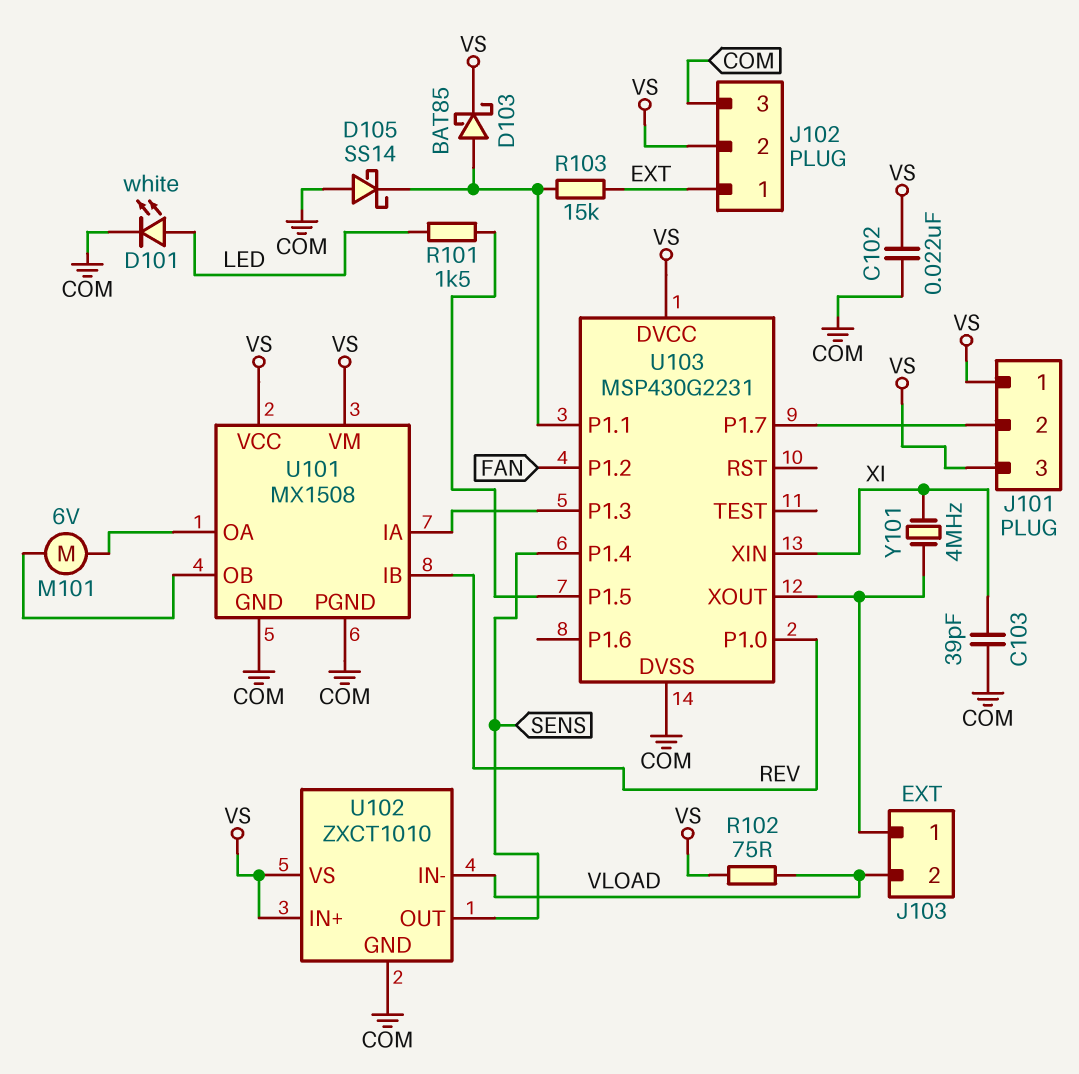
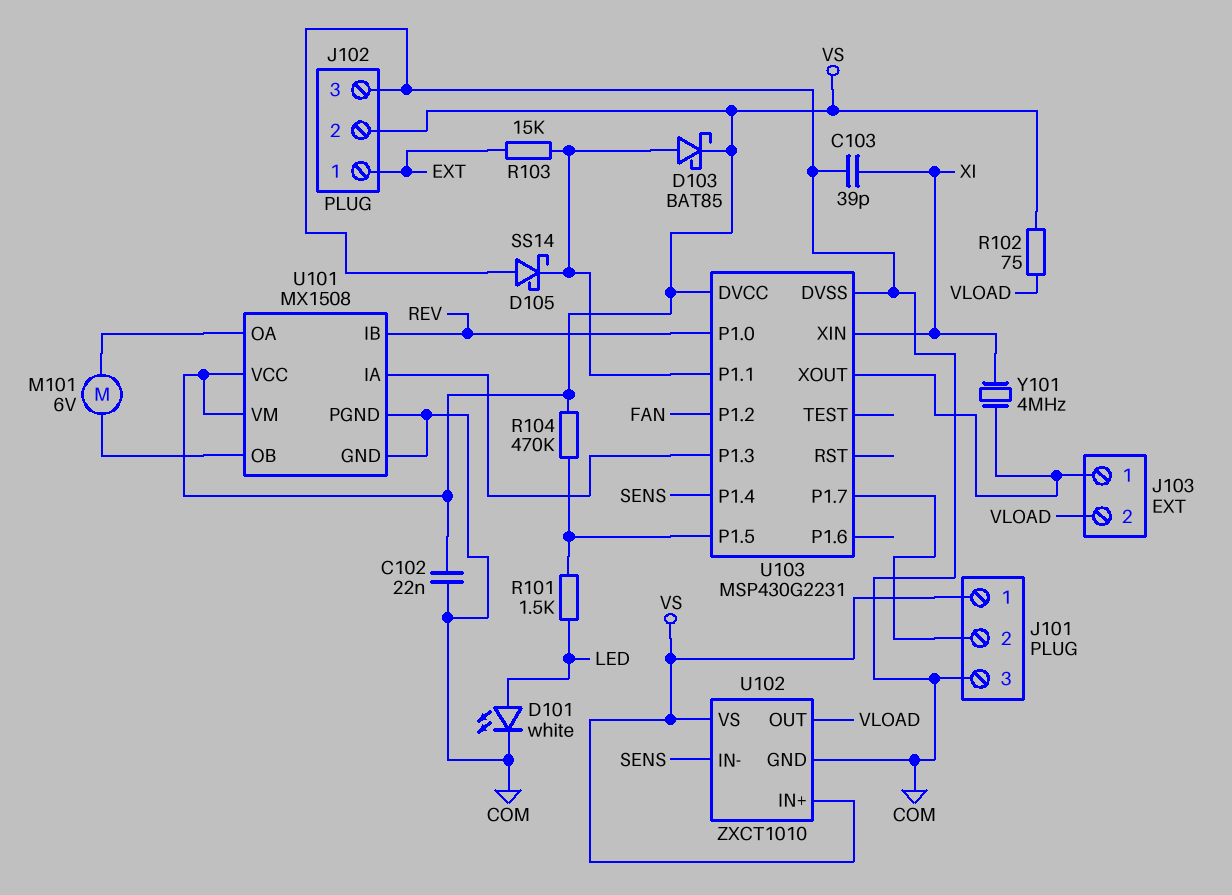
J101 pin 3: VS -> COM
R104: none -> 470k (U103/P1.5, VS)
U102 pin IN-: VLOAD -> SENS
U102 pin OUT: SENS -> VLOAD

